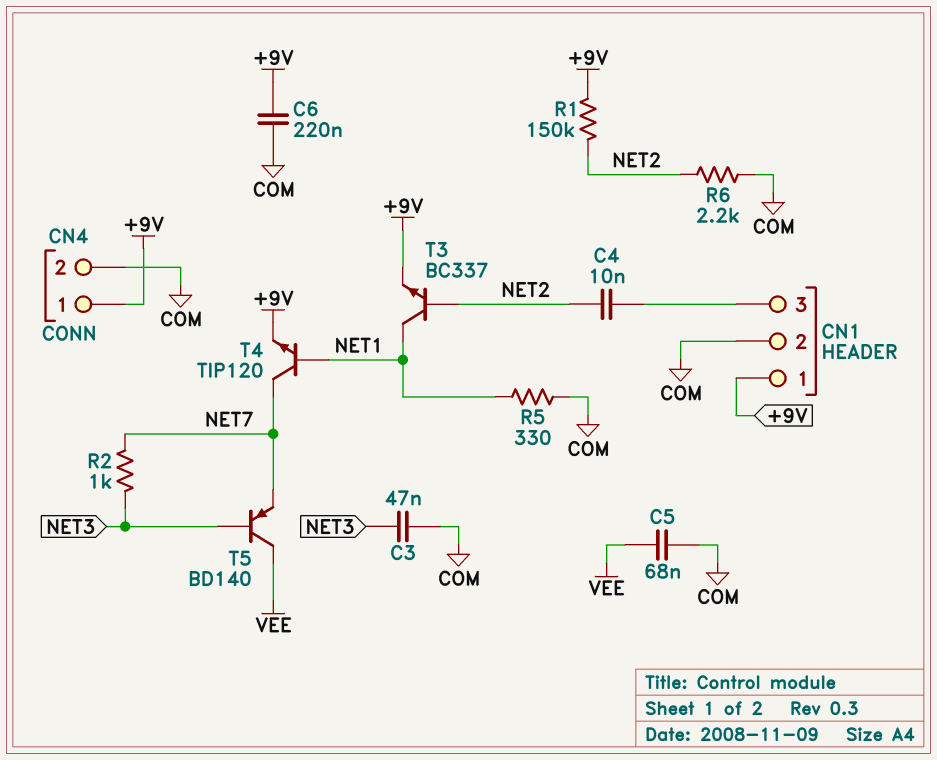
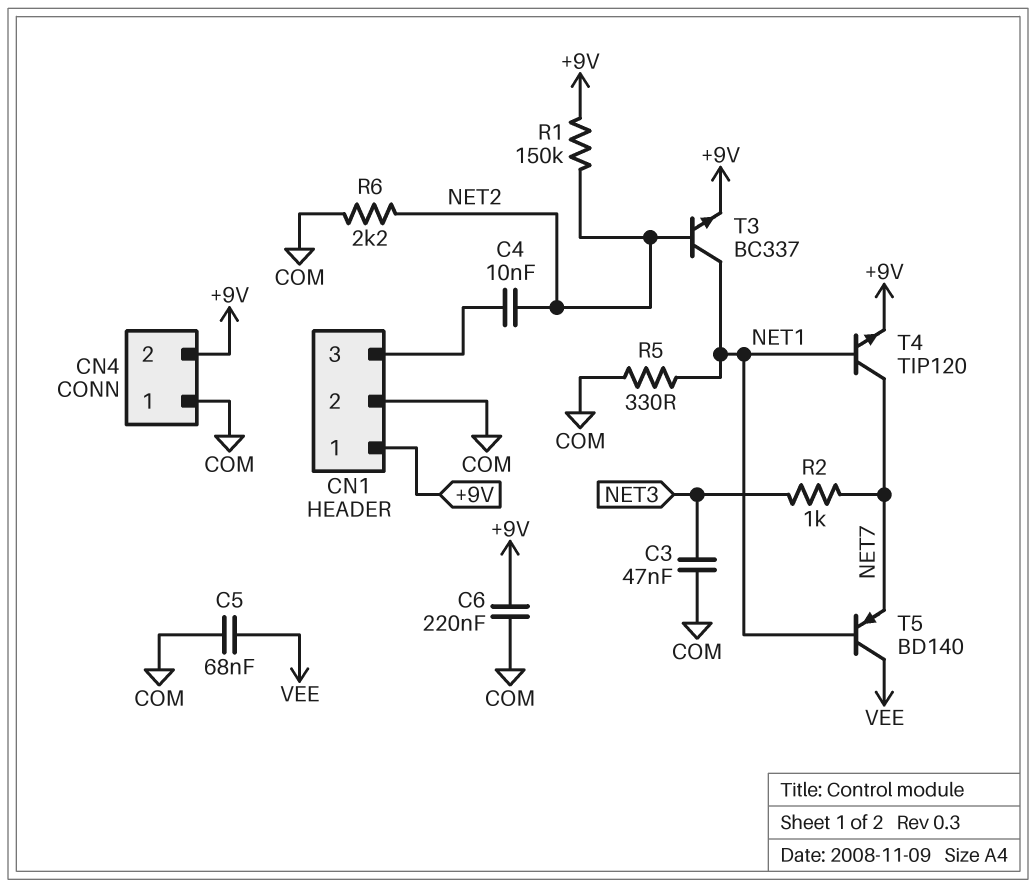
CN4 pin 1: +9V -> COM
CN4 pin 2: COM -> +9V
T5: PNP BD140 (B NET3, C VEE, E NET7) -> PNP BD140 (B NET1, C VEE, E NET7)

